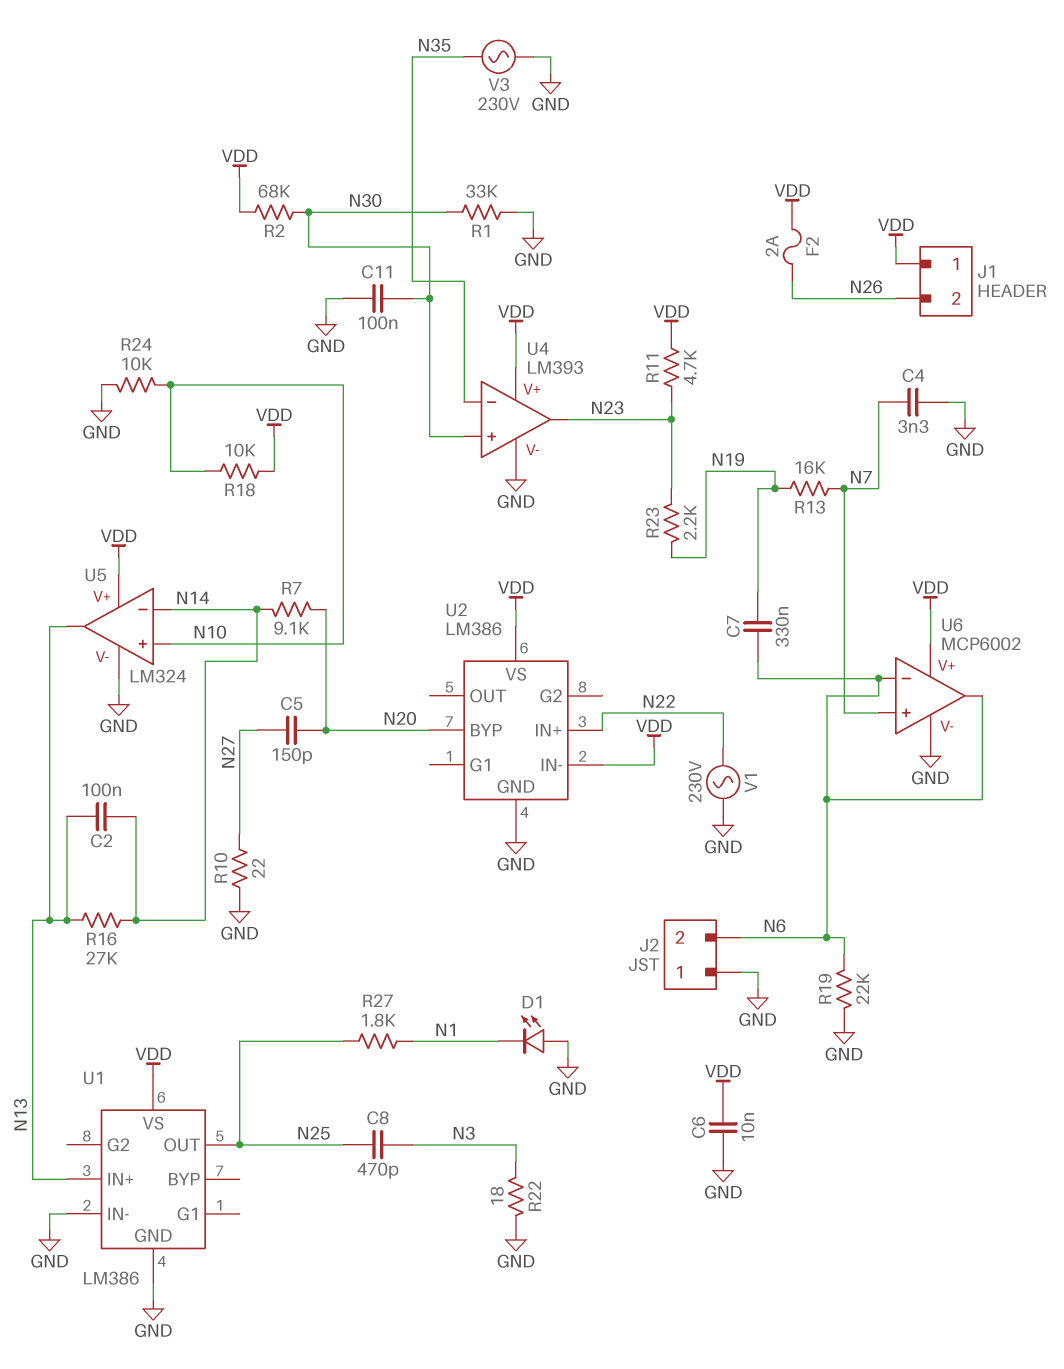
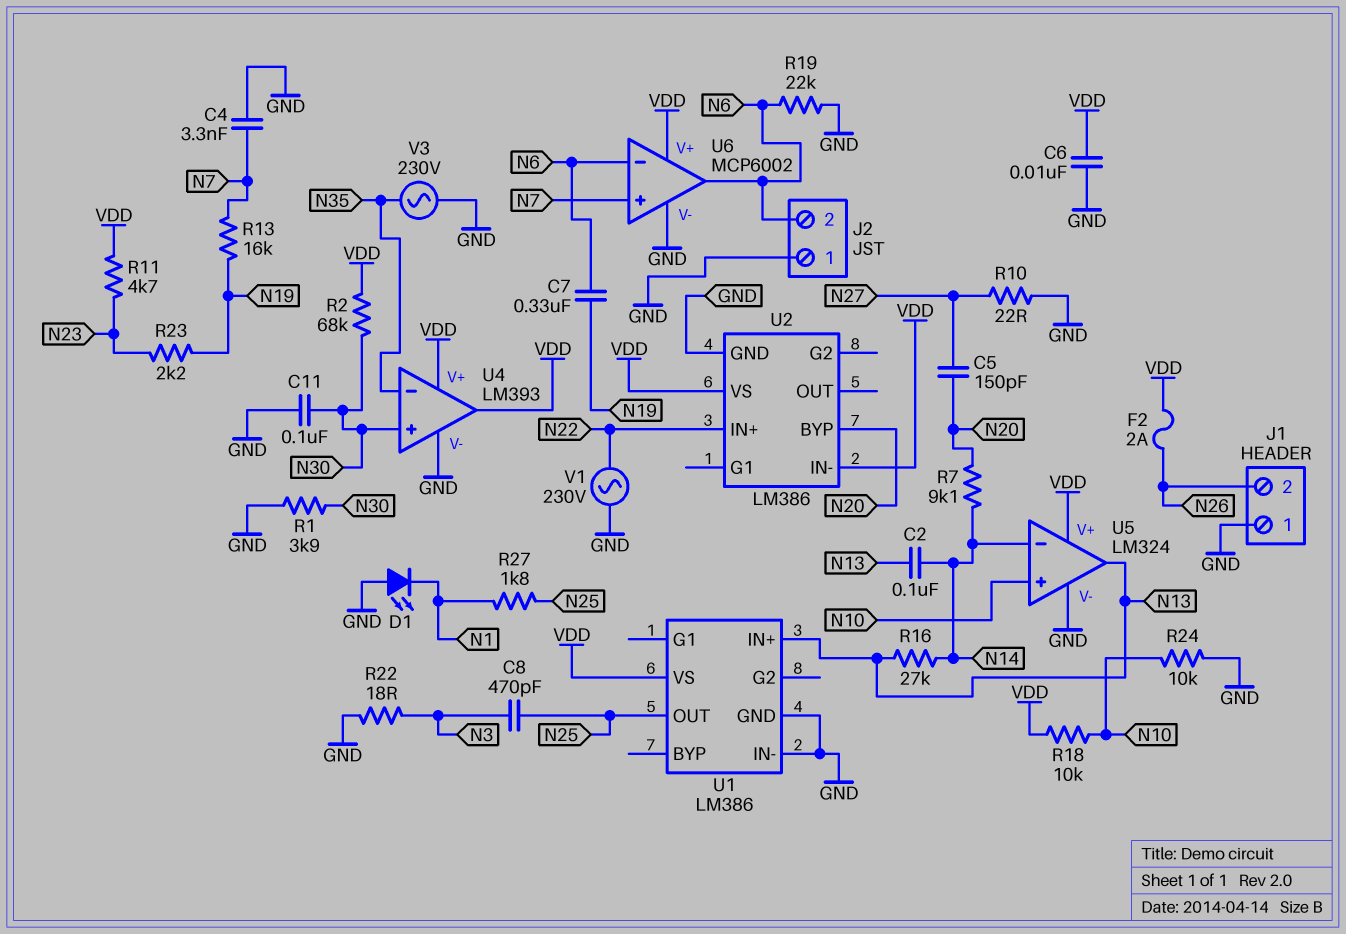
J1 pin 1: VDD -> GND
R1: 33k (GND, N30) -> 3.9k (GND, N30)
U4 pin out: N23 -> VDD

